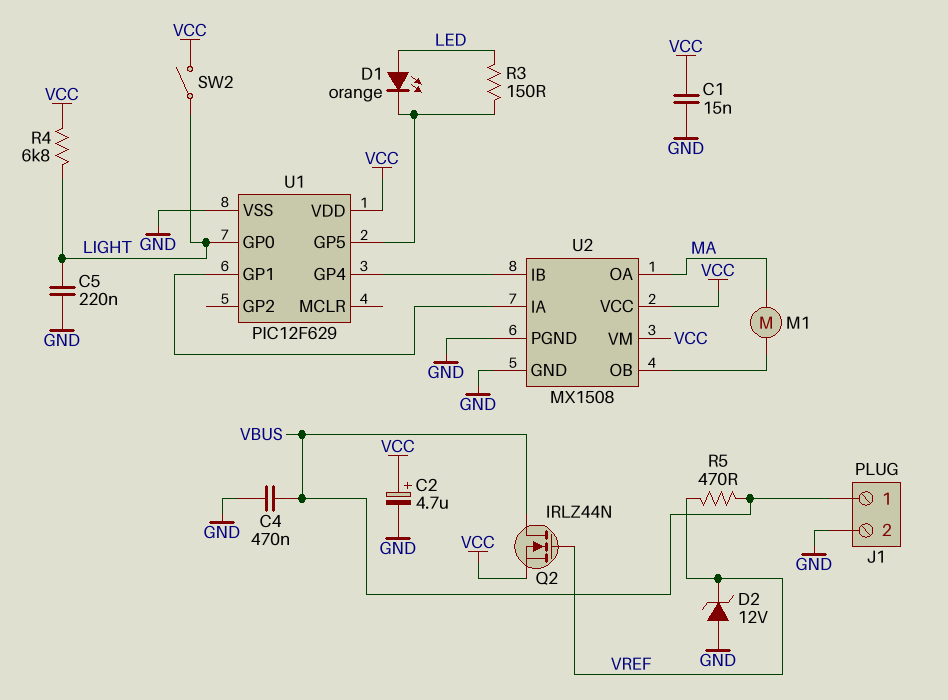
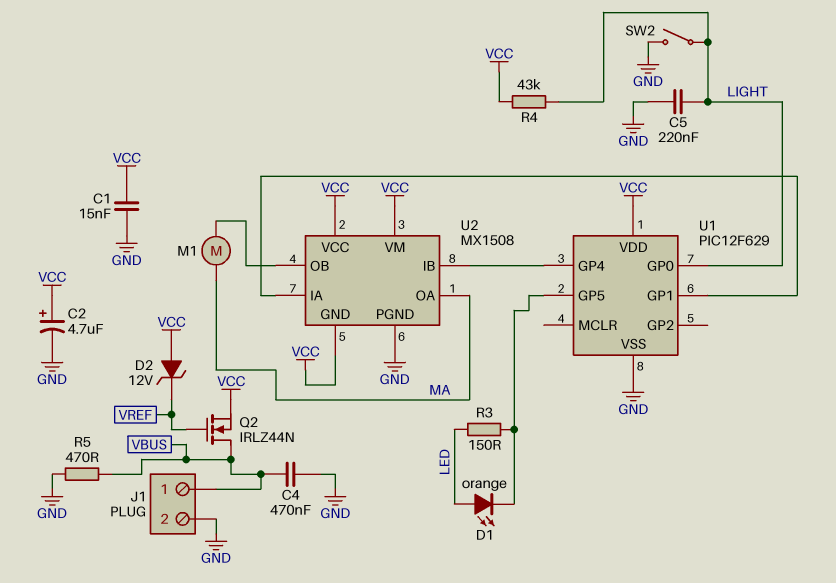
D2: zener 12V (A GND, K VREF) -> zener 12V (A VCC, K VREF)
R4: 6.8k (LIGHT, VCC) -> 43k (LIGHT, VCC)
R5: 470 (VBUS, VREF) -> 470 (GND, VBUS)
SW2: switch (LIGHT, VCC) -> switch (GND, LIGHT)
U2 pin GND: GND -> VCC

